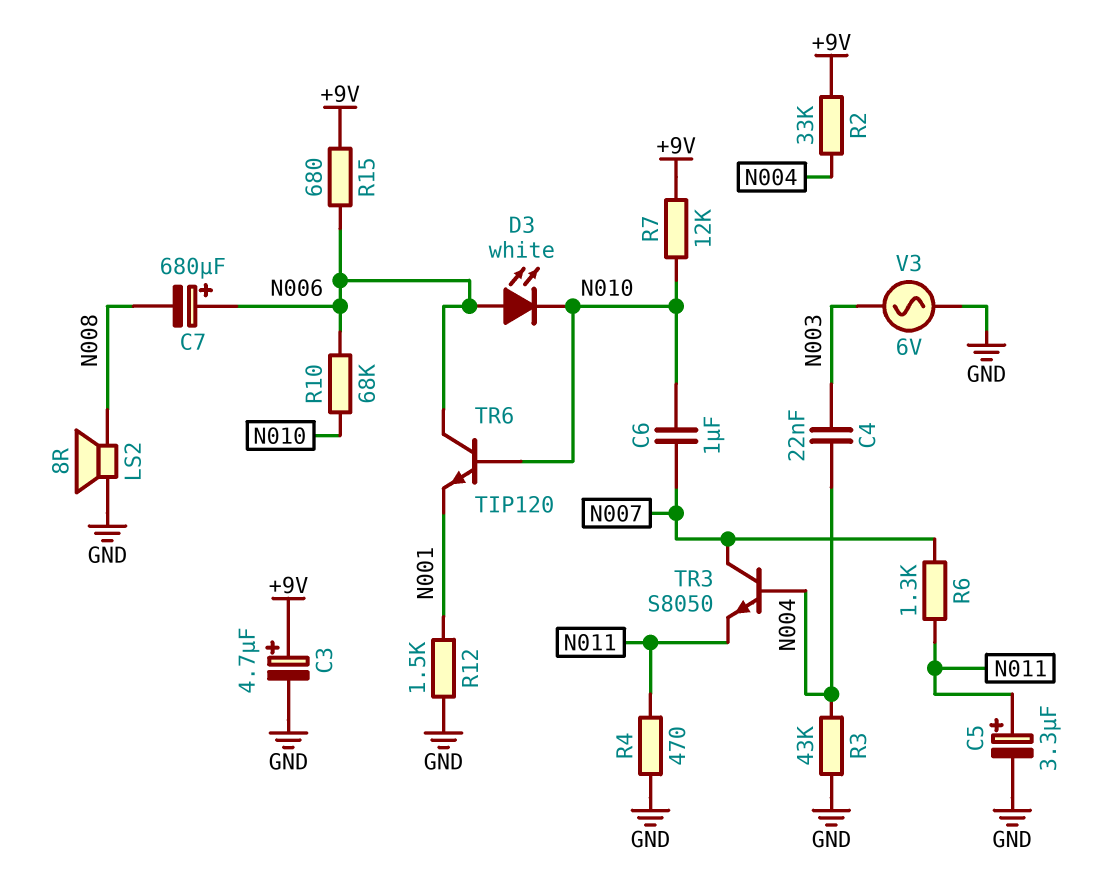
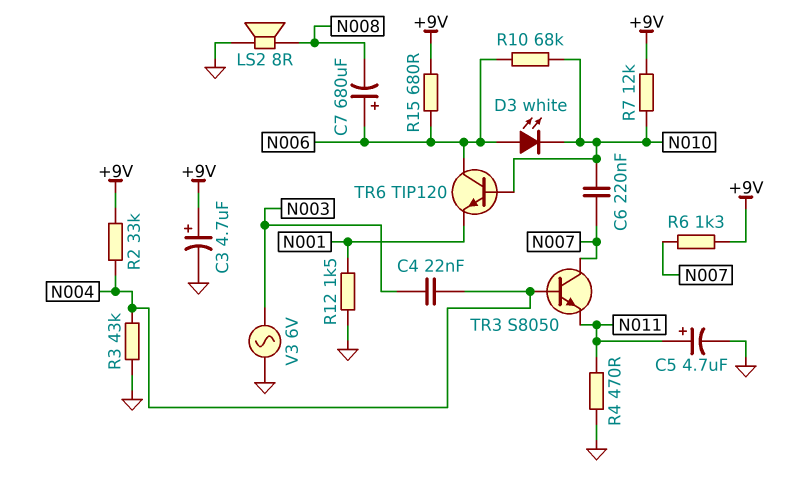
C5: 3.3uF (plus N011, minus GND) -> 4.7uF (plus N011, minus GND)
C6: 1uF (N007, N010) -> 220nF (N007, N010)
R6: 1.3k (N007, N011) -> 1.3k (+9V, N007)

